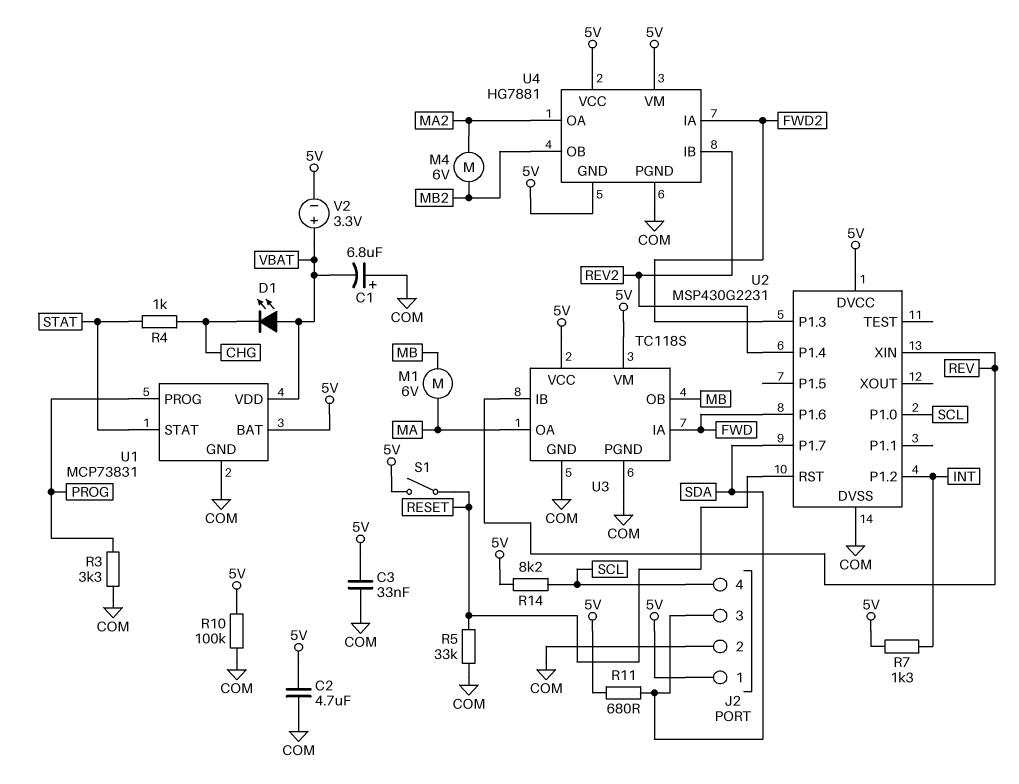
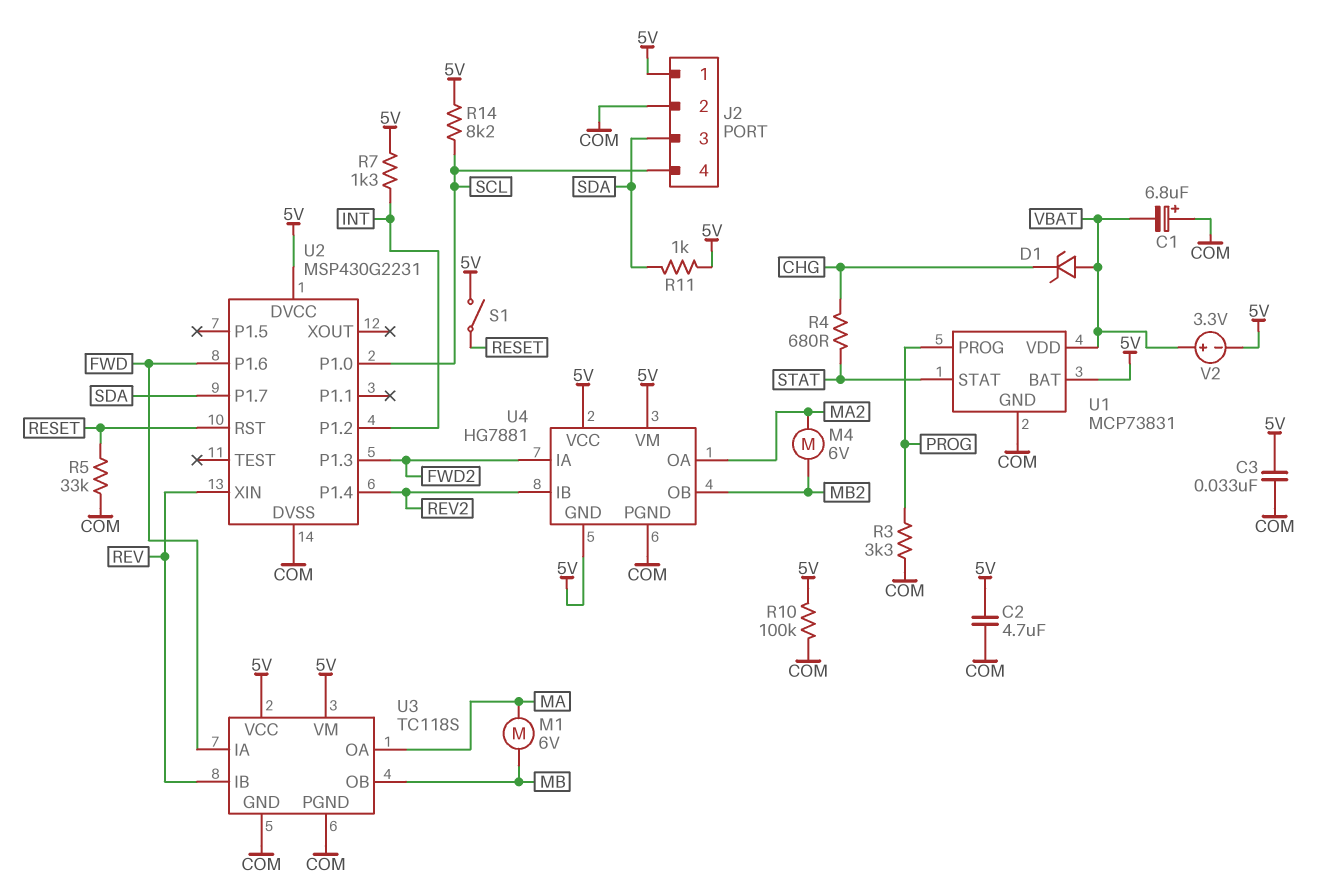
D1: LED (A VBAT, K CHG) -> zener (A VBAT, K CHG)
R4: 1k (CHG, STAT) -> 680 (CHG, STAT)
R11: 680 (5V, SDA) -> 1k (5V, SDA)

